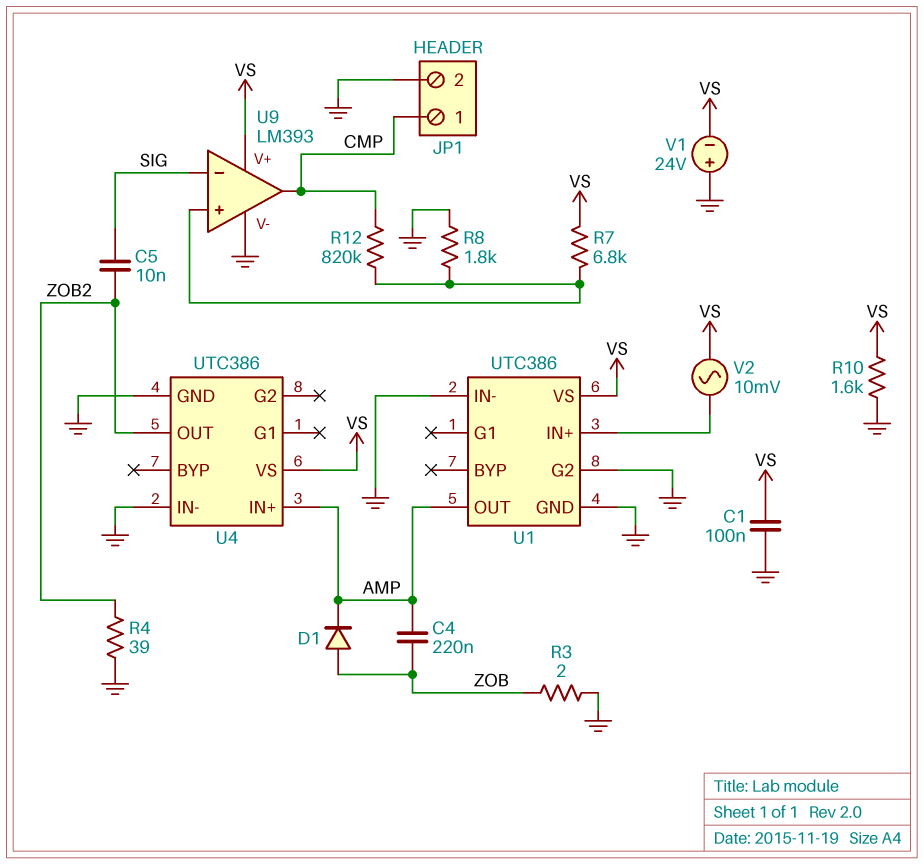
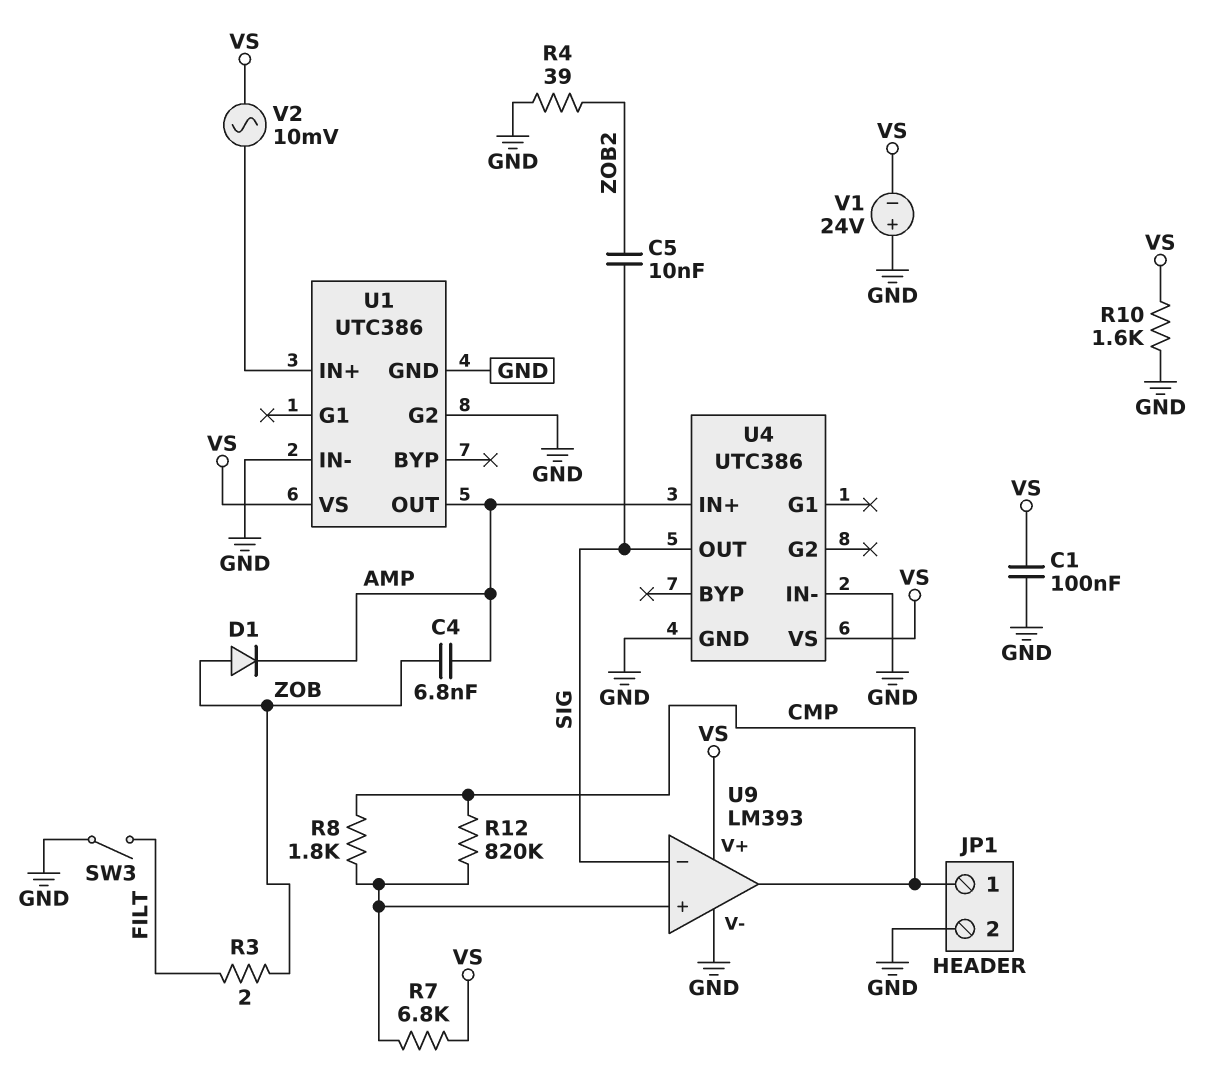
C4: 220nF (AMP, ZOB) -> 6.8nF (AMP, ZOB)
R3: 2 (GND, ZOB) -> 2 (FILT, ZOB)
R8: 1.8k (GND, U9/in+) -> 1.8k (CMP, U9/in+)
SW3: none -> switch (FILT, GND)
U4 pin OUT: ZOB2 -> SIG

